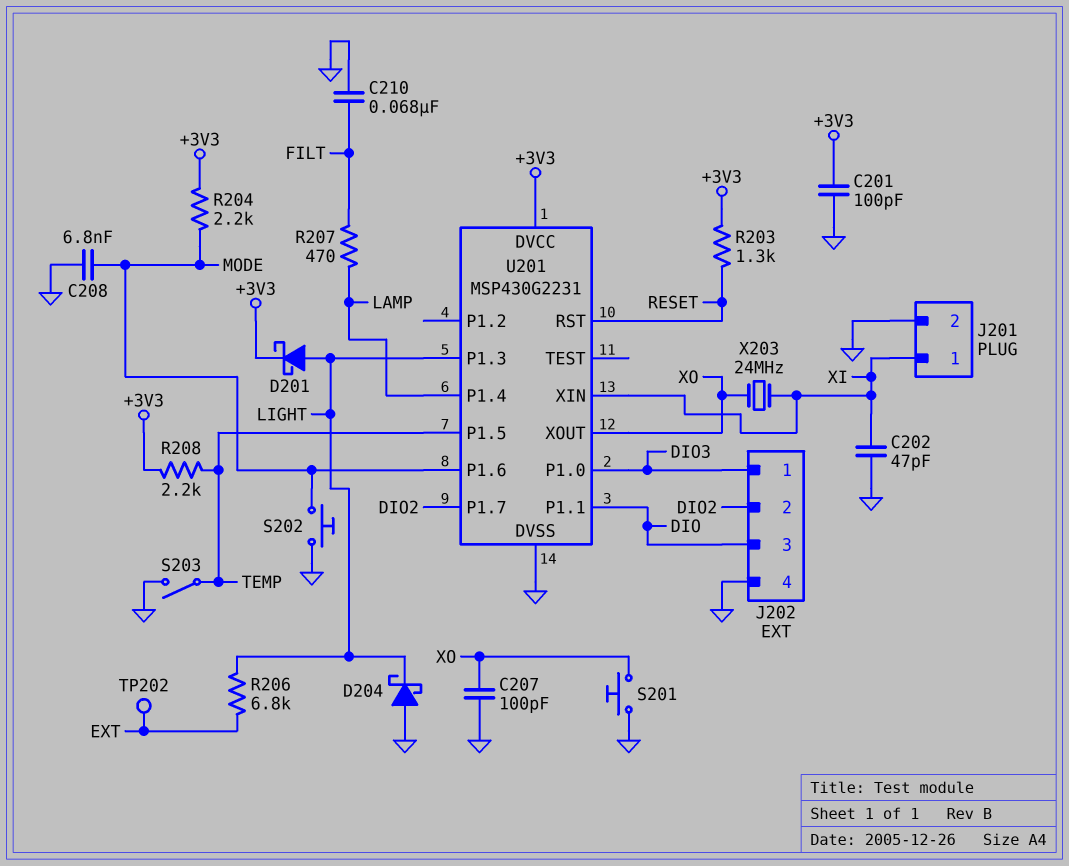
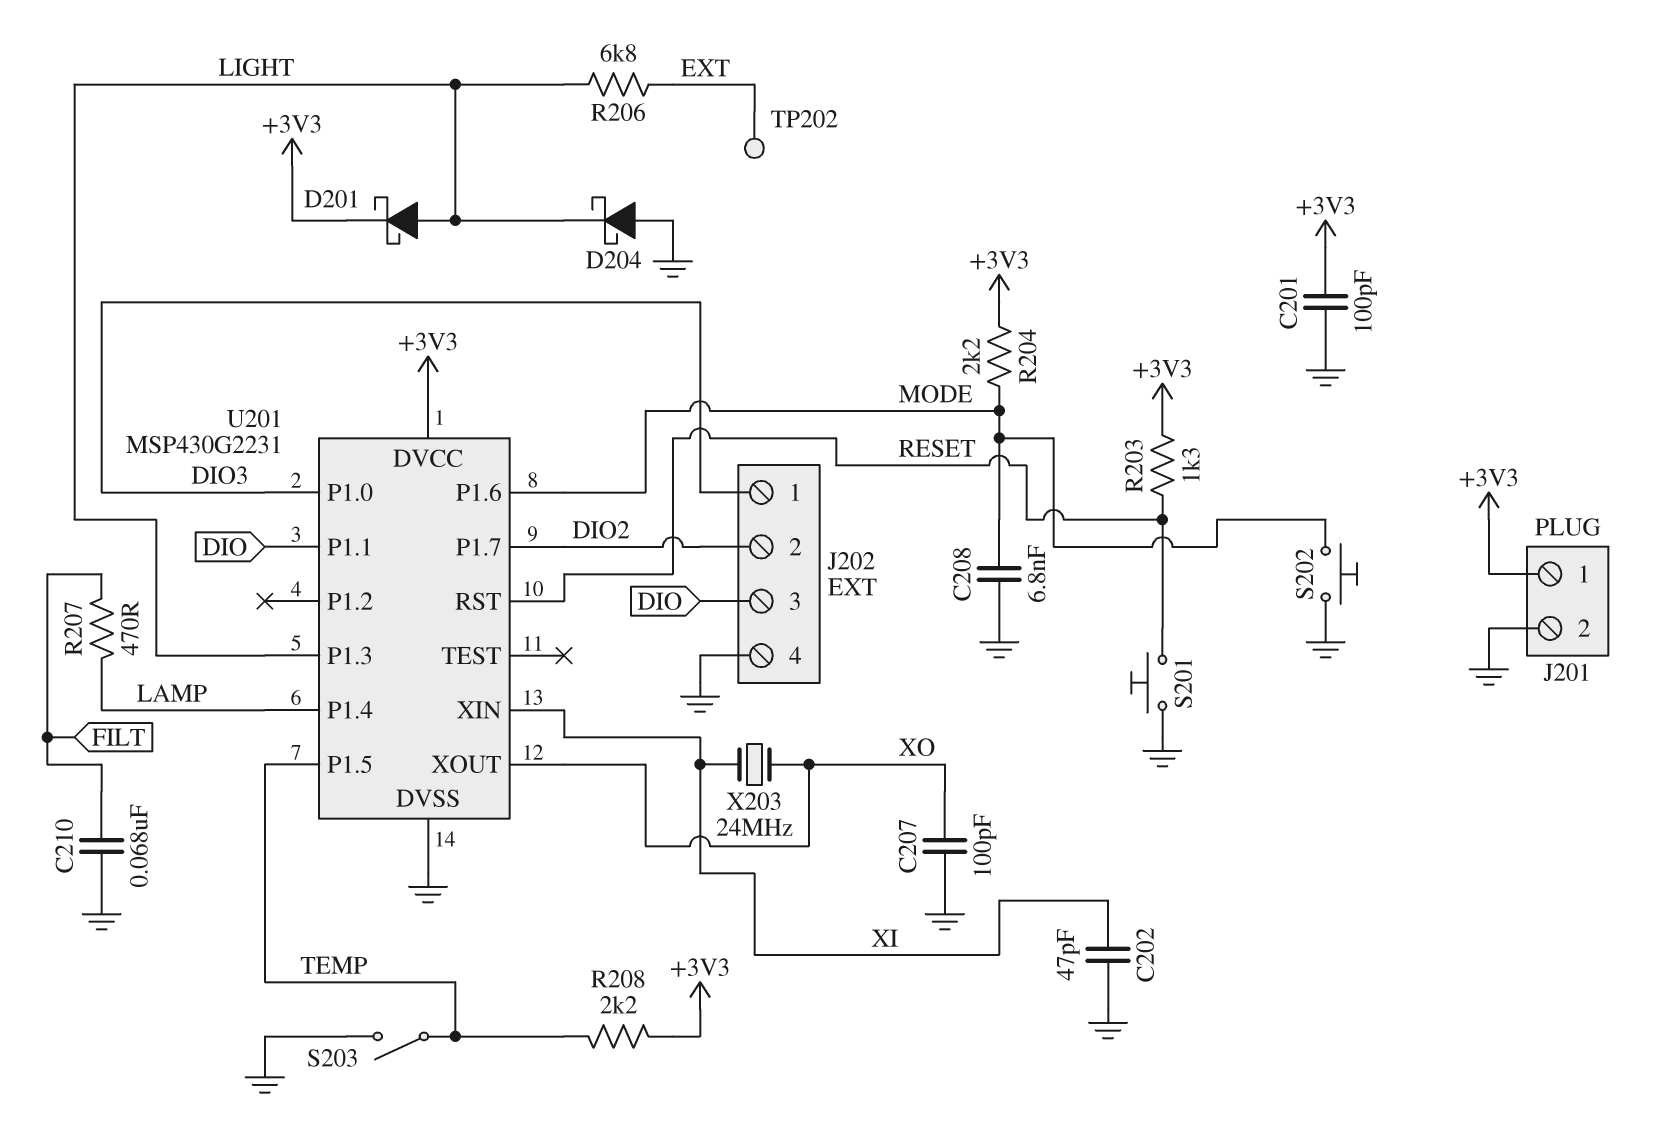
J201 pin 1: XI -> +3V3
S201: button (GND, XO) -> button (GND, RESET)

